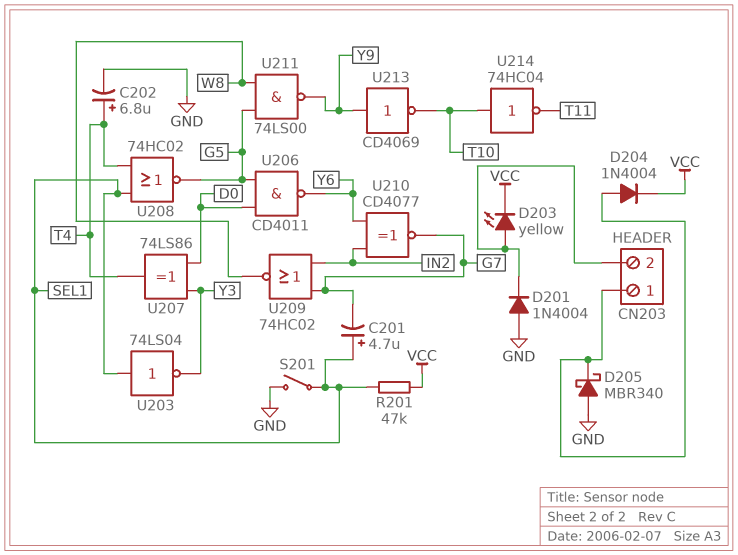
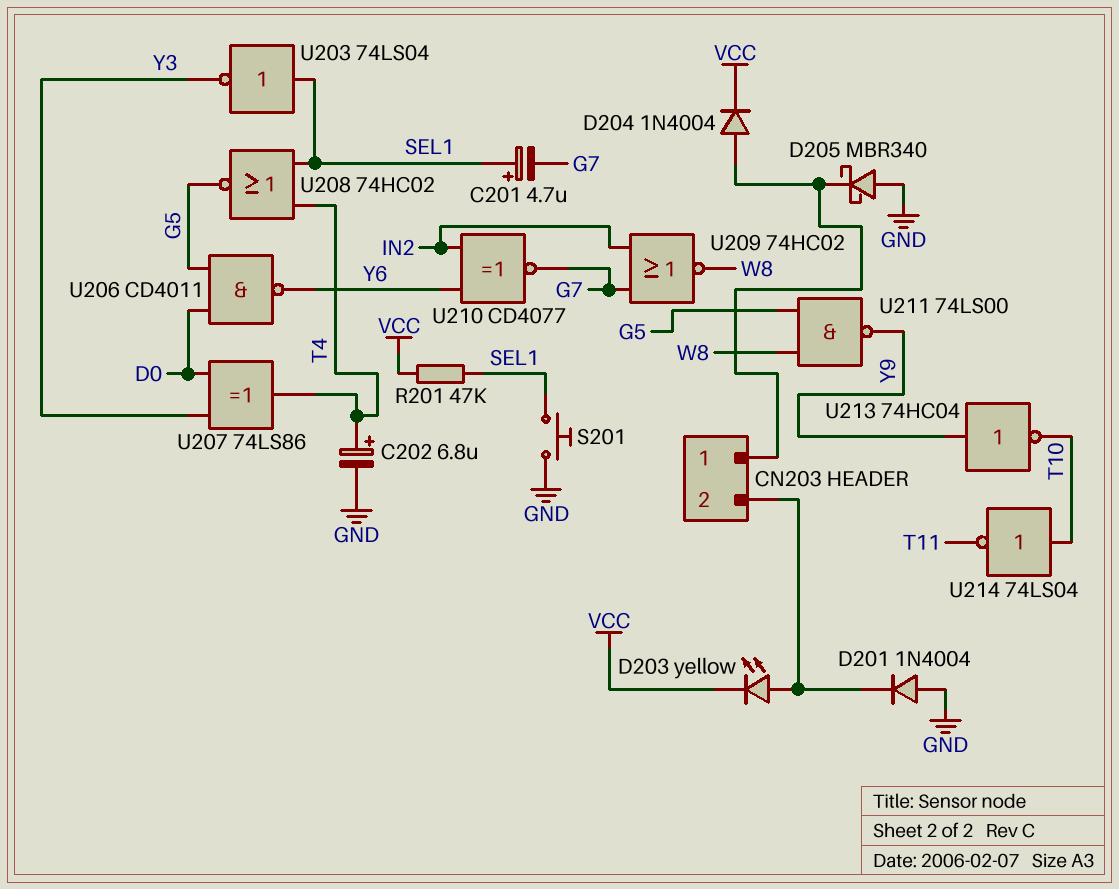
S201: switch (GND, SEL1) -> button (GND, SEL1)
U213: NOT CD4069 (in Y9, out T10) -> NOT 74HC04 (in Y9, out T10)
U214: NOT 74HC04 (in T10, out T11) -> NOT 74LS04 (in T10, out T11)

